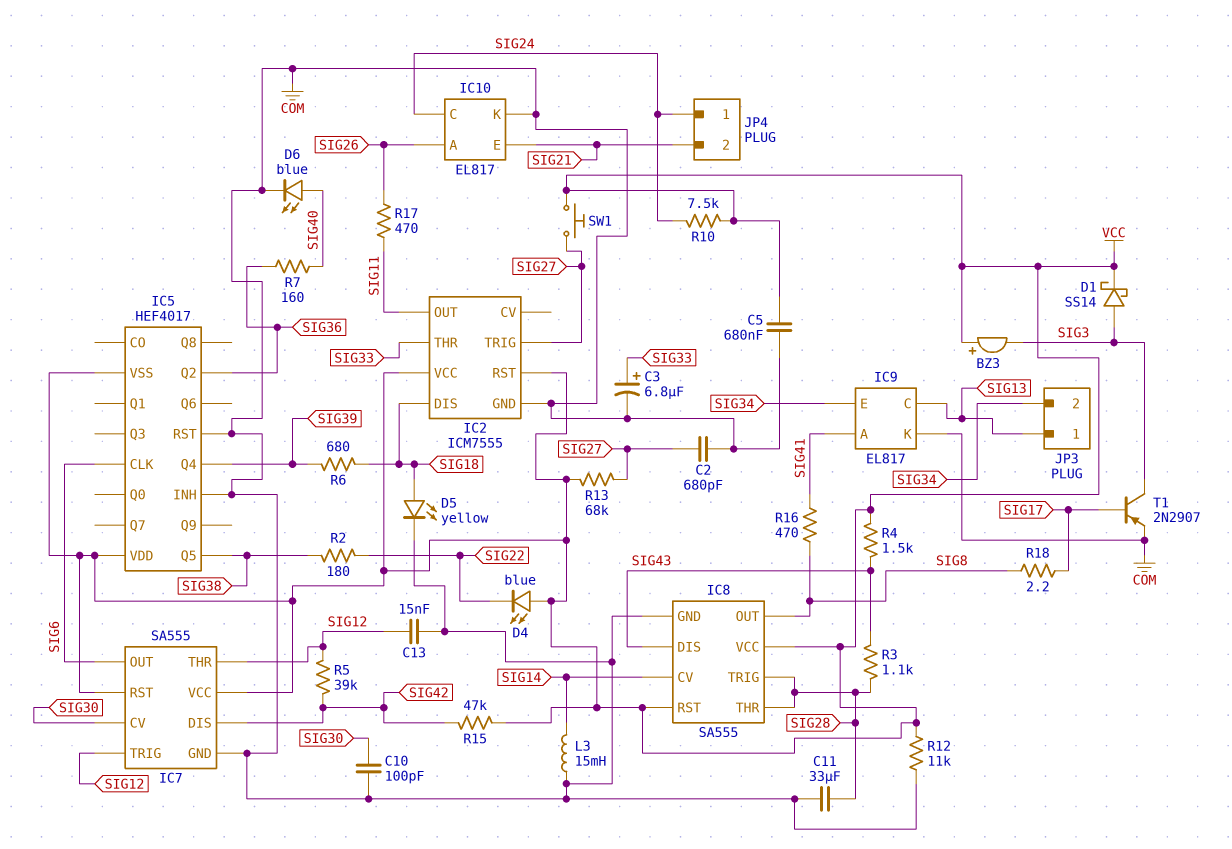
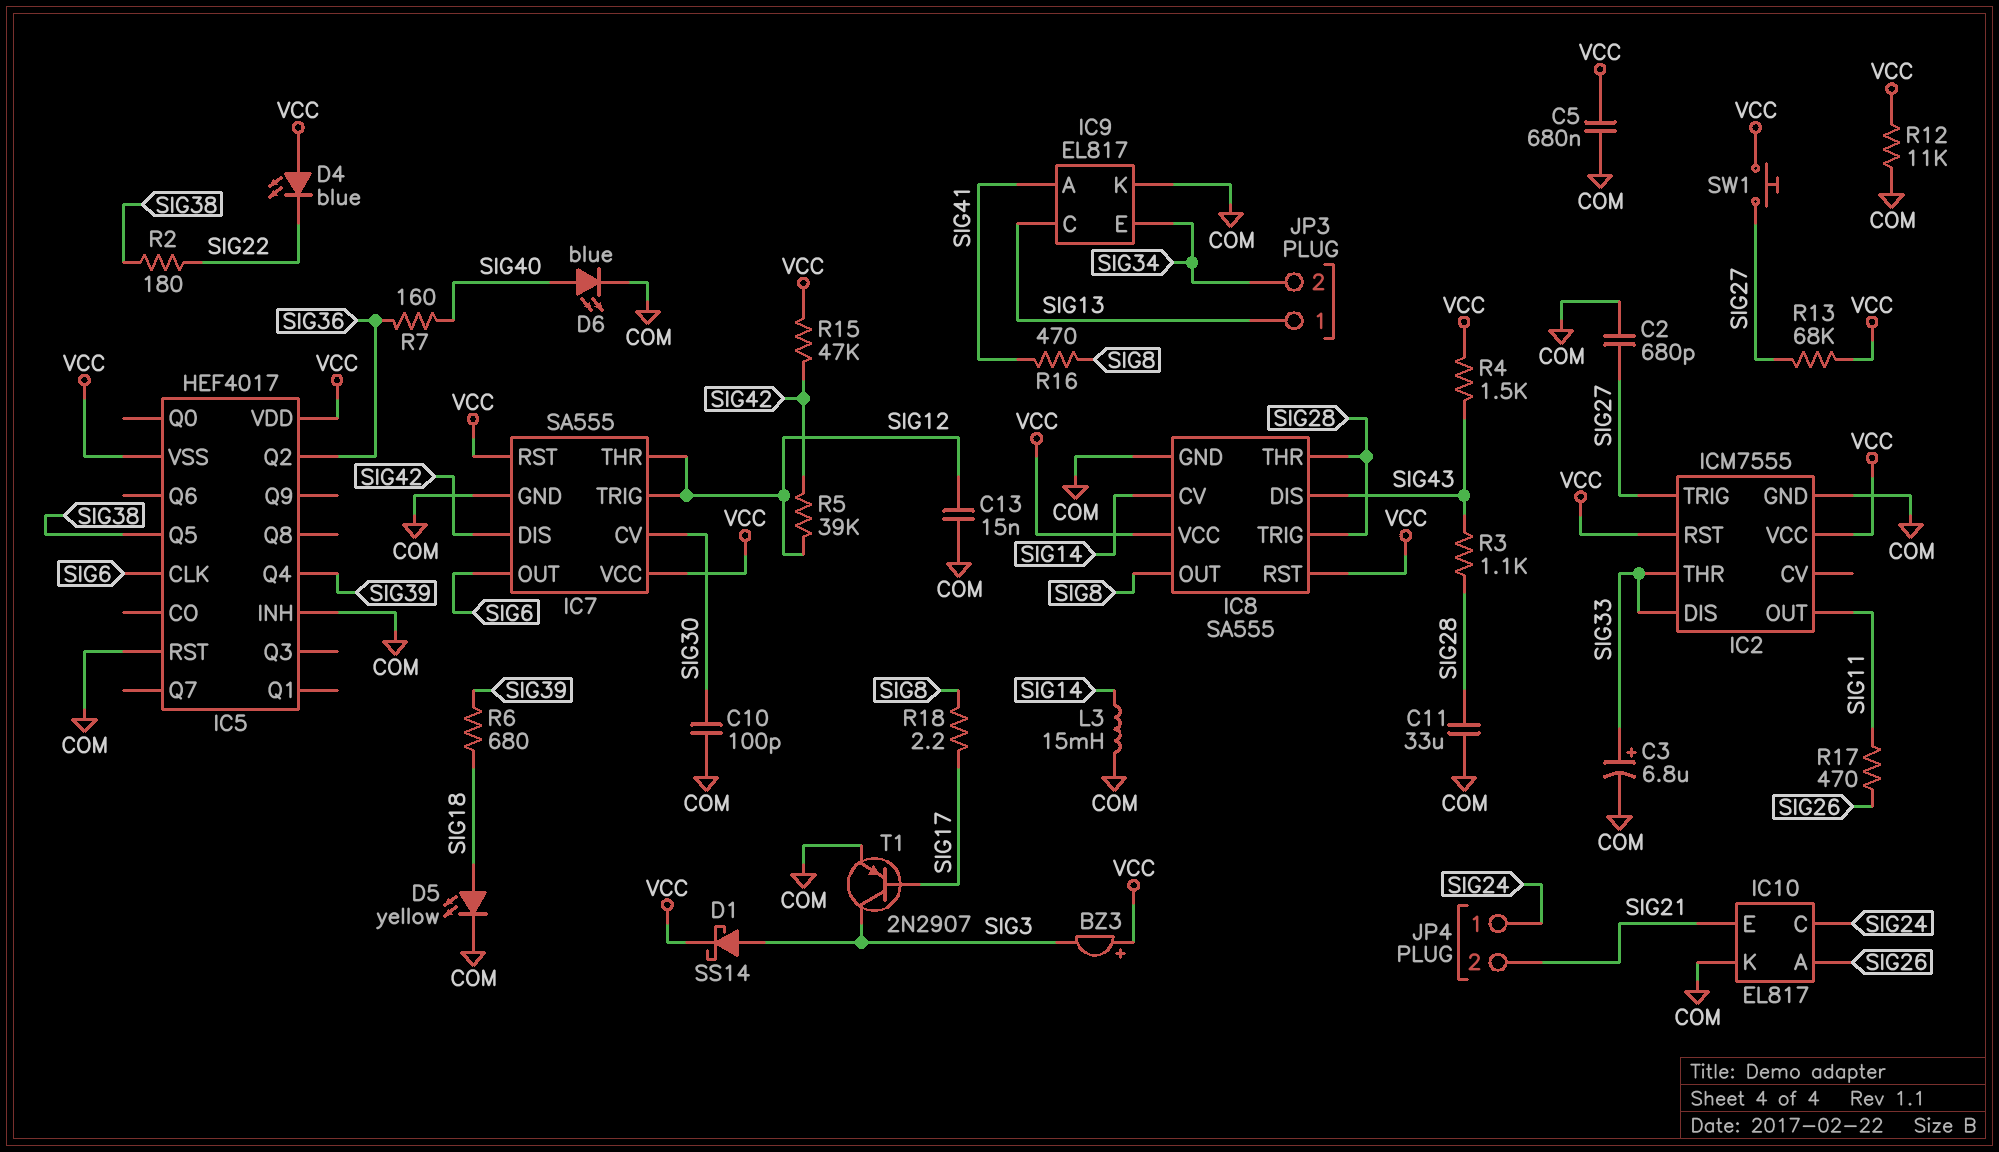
IC2 pin DIS: SIG18 -> SIG33
R10: 7.5k (SIG24, VCC) -> none

